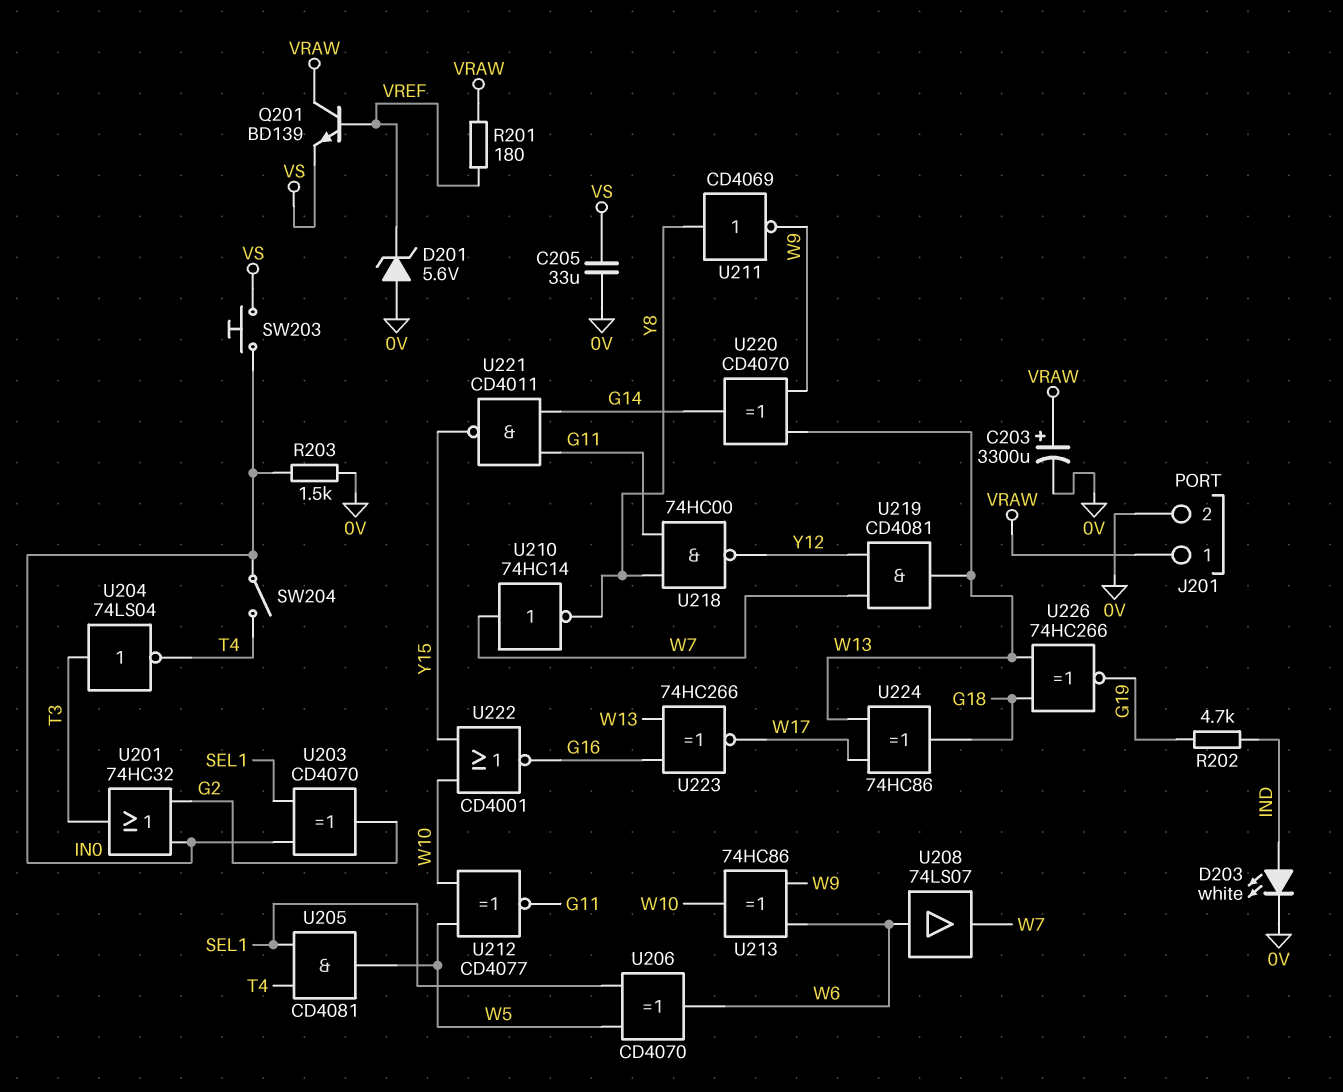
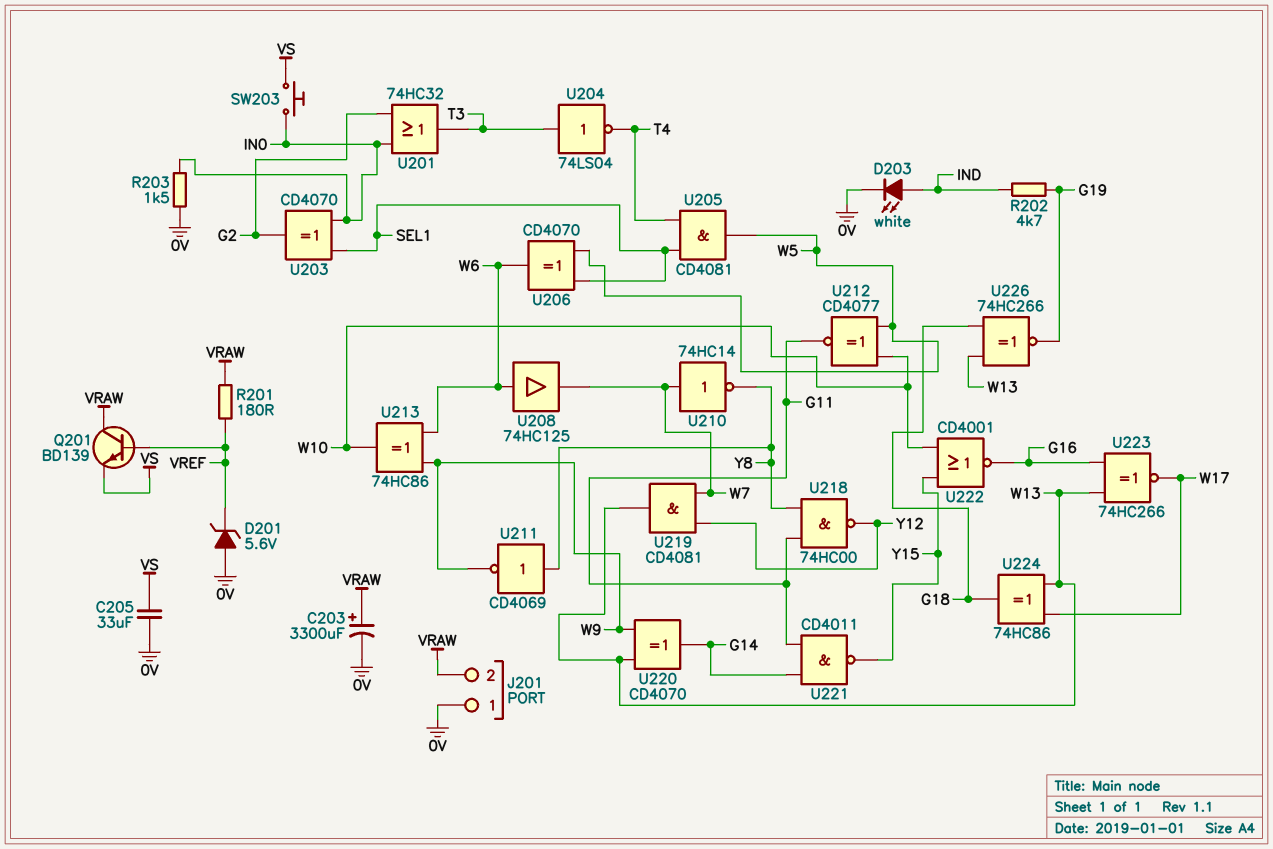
J201 pin 1: VRAW -> 0V
J201 pin 2: 0V -> VRAW
SW204: switch (IN0, T4) -> none
U208: buffer 74LS07 (in W6, out W7) -> buffer 74HC125 (in W6, out W7)

